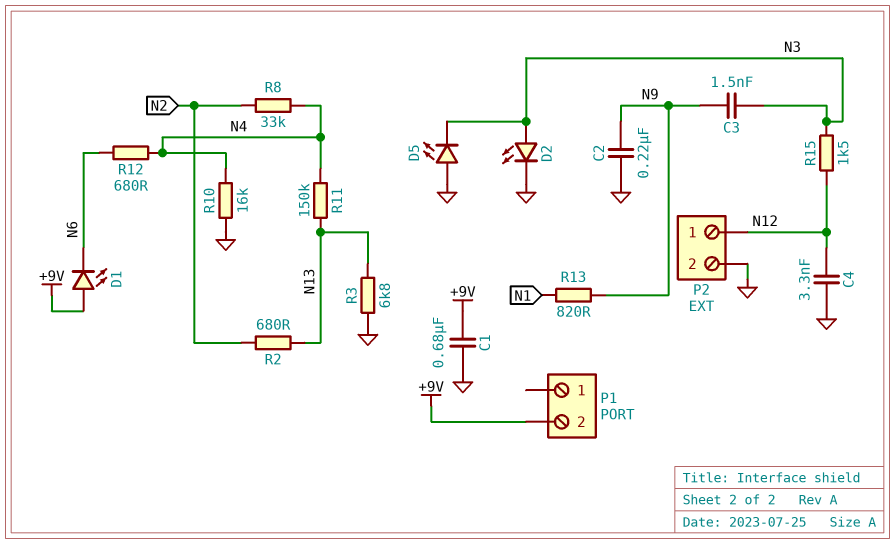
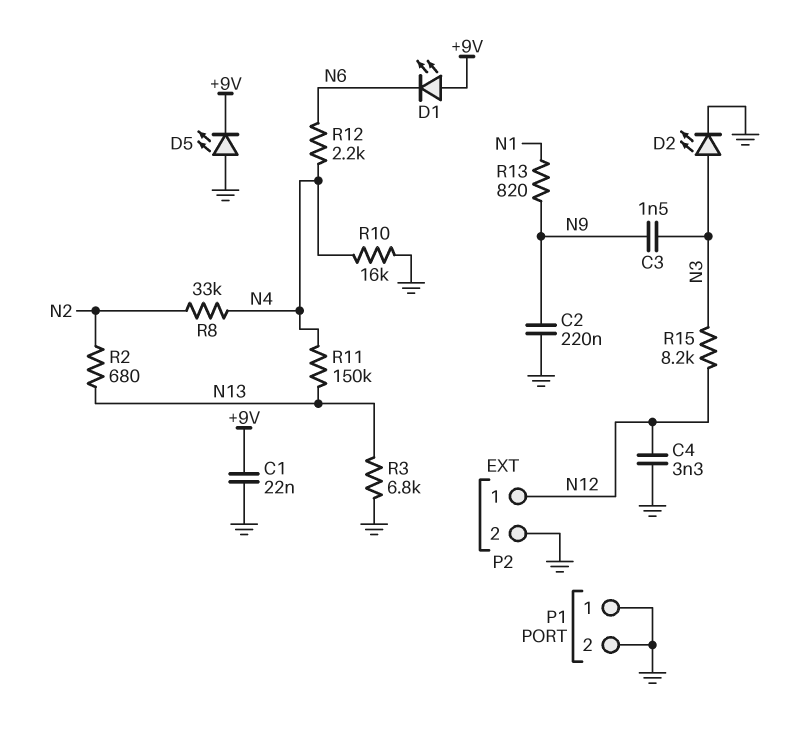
C1: 680nF (+9V, GND) -> 22nF (+9V, GND)
D5: LED (A GND, K N3) -> LED (A GND, K +9V)
P1 pin 1: none -> GND
P1 pin 2: +9V -> GND
R12: 680 (N4, N6) -> 2.2k (N4, N6)
R15: 1.5k (N3, N12) -> 8.2k (N3, N12)

